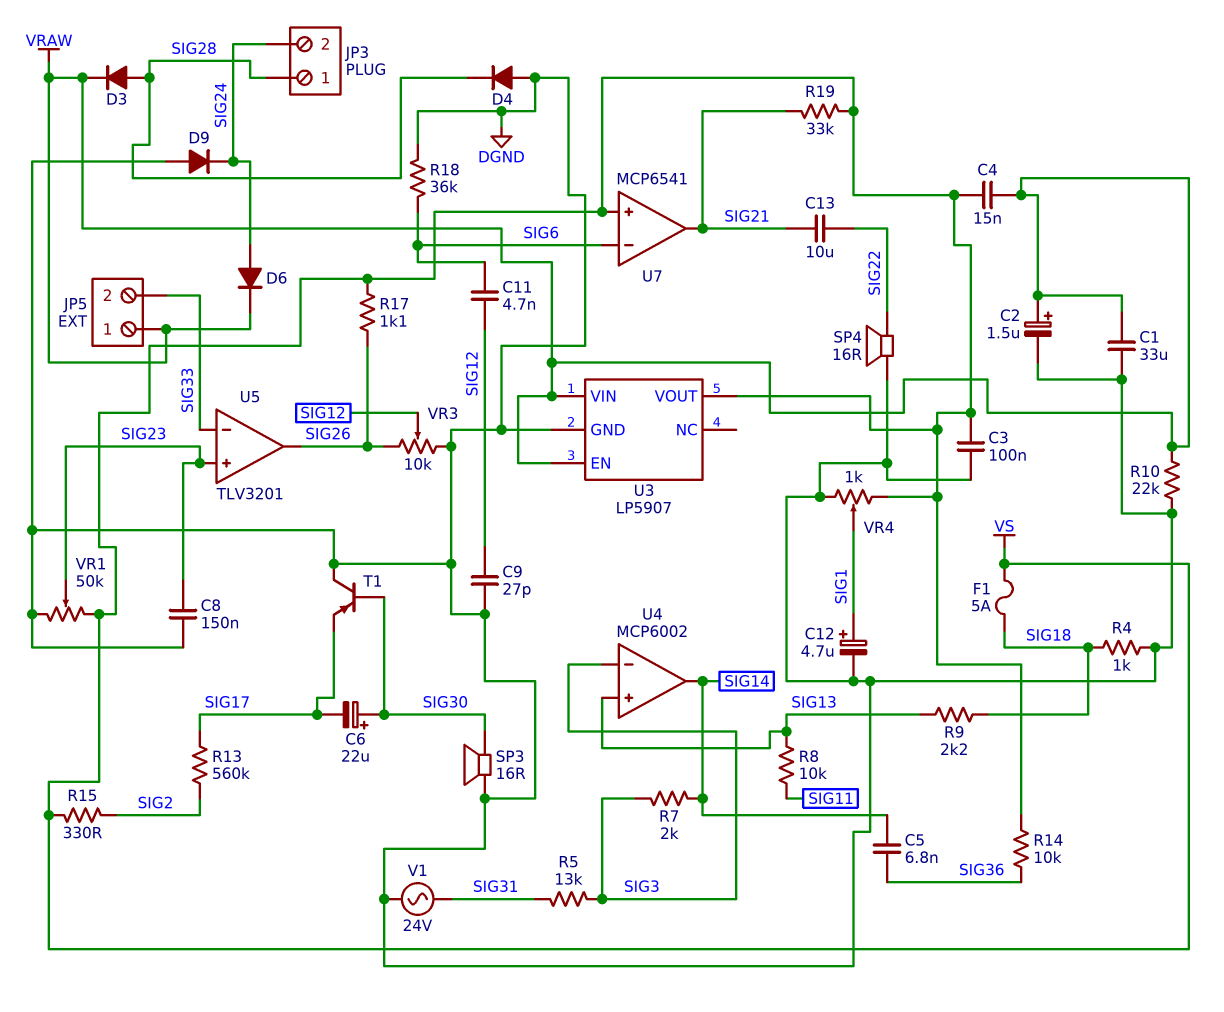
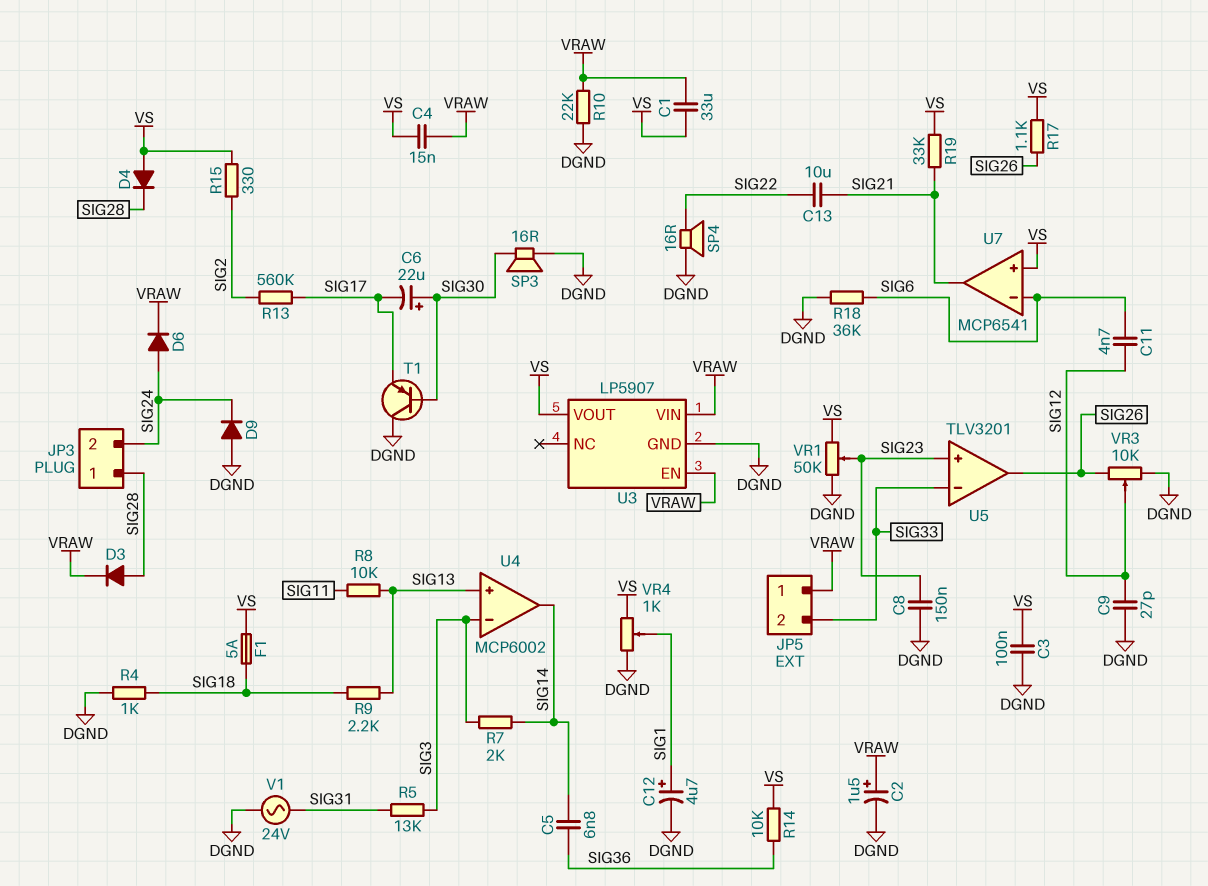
C1: 33uF (DGND, VRAW) -> 33uF (VRAW, VS)
D4: diode (A DGND, K SIG28) -> diode (A VS, K SIG28)

